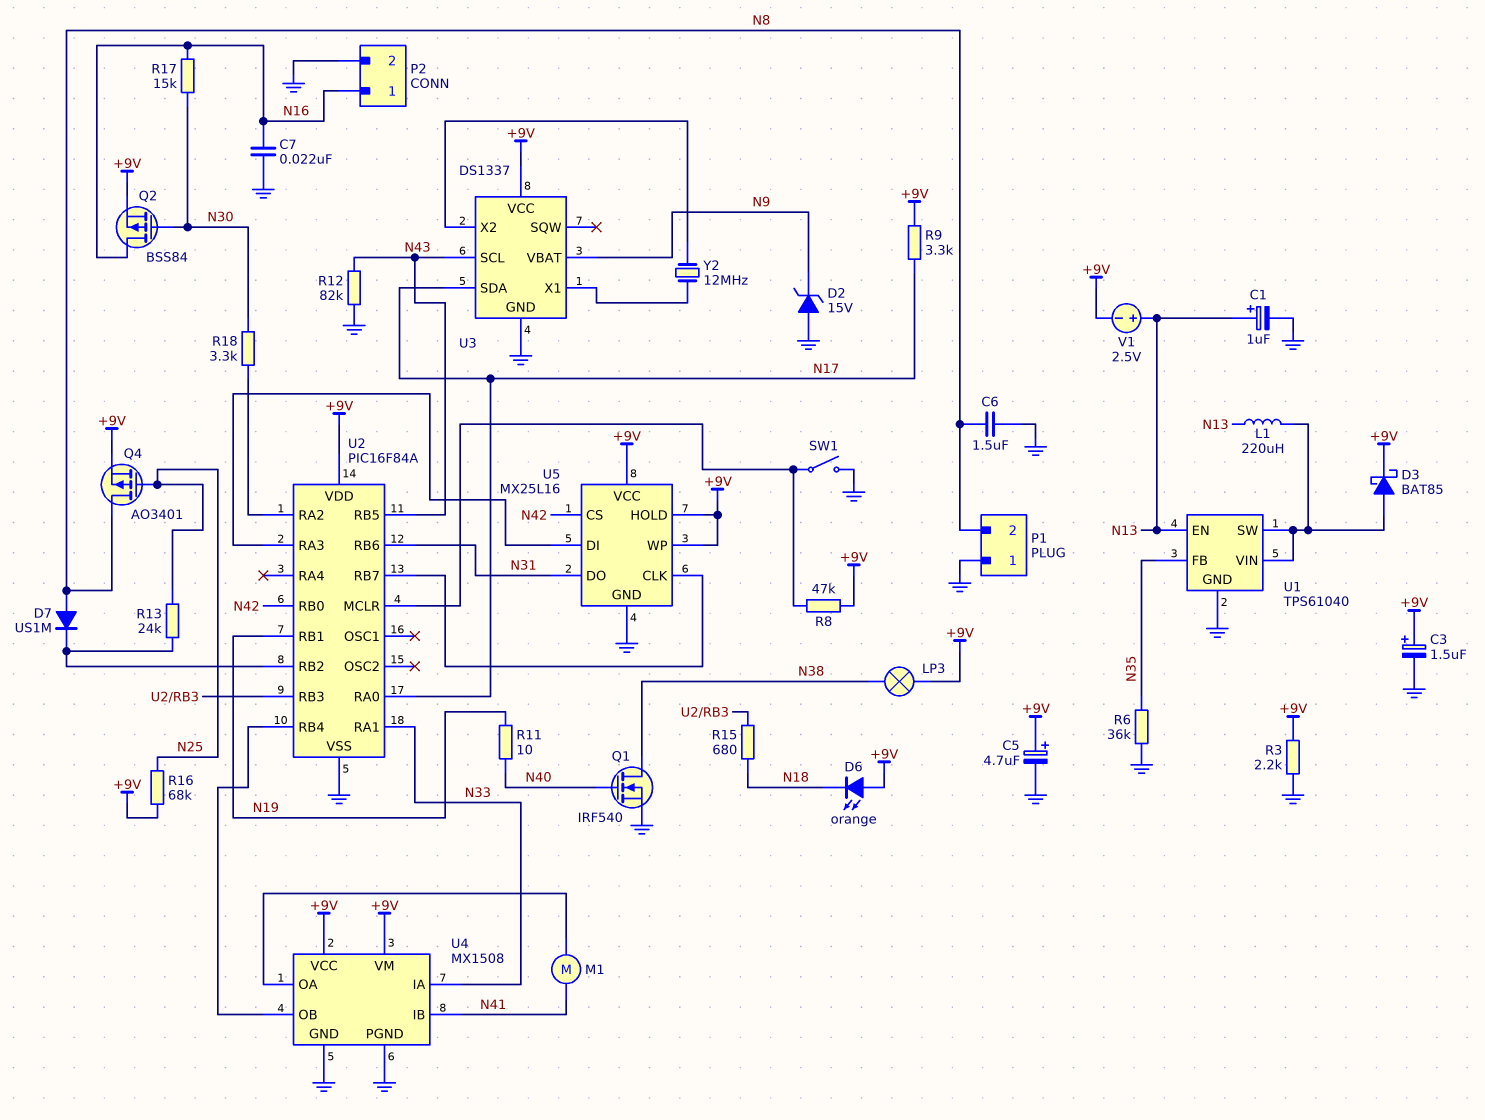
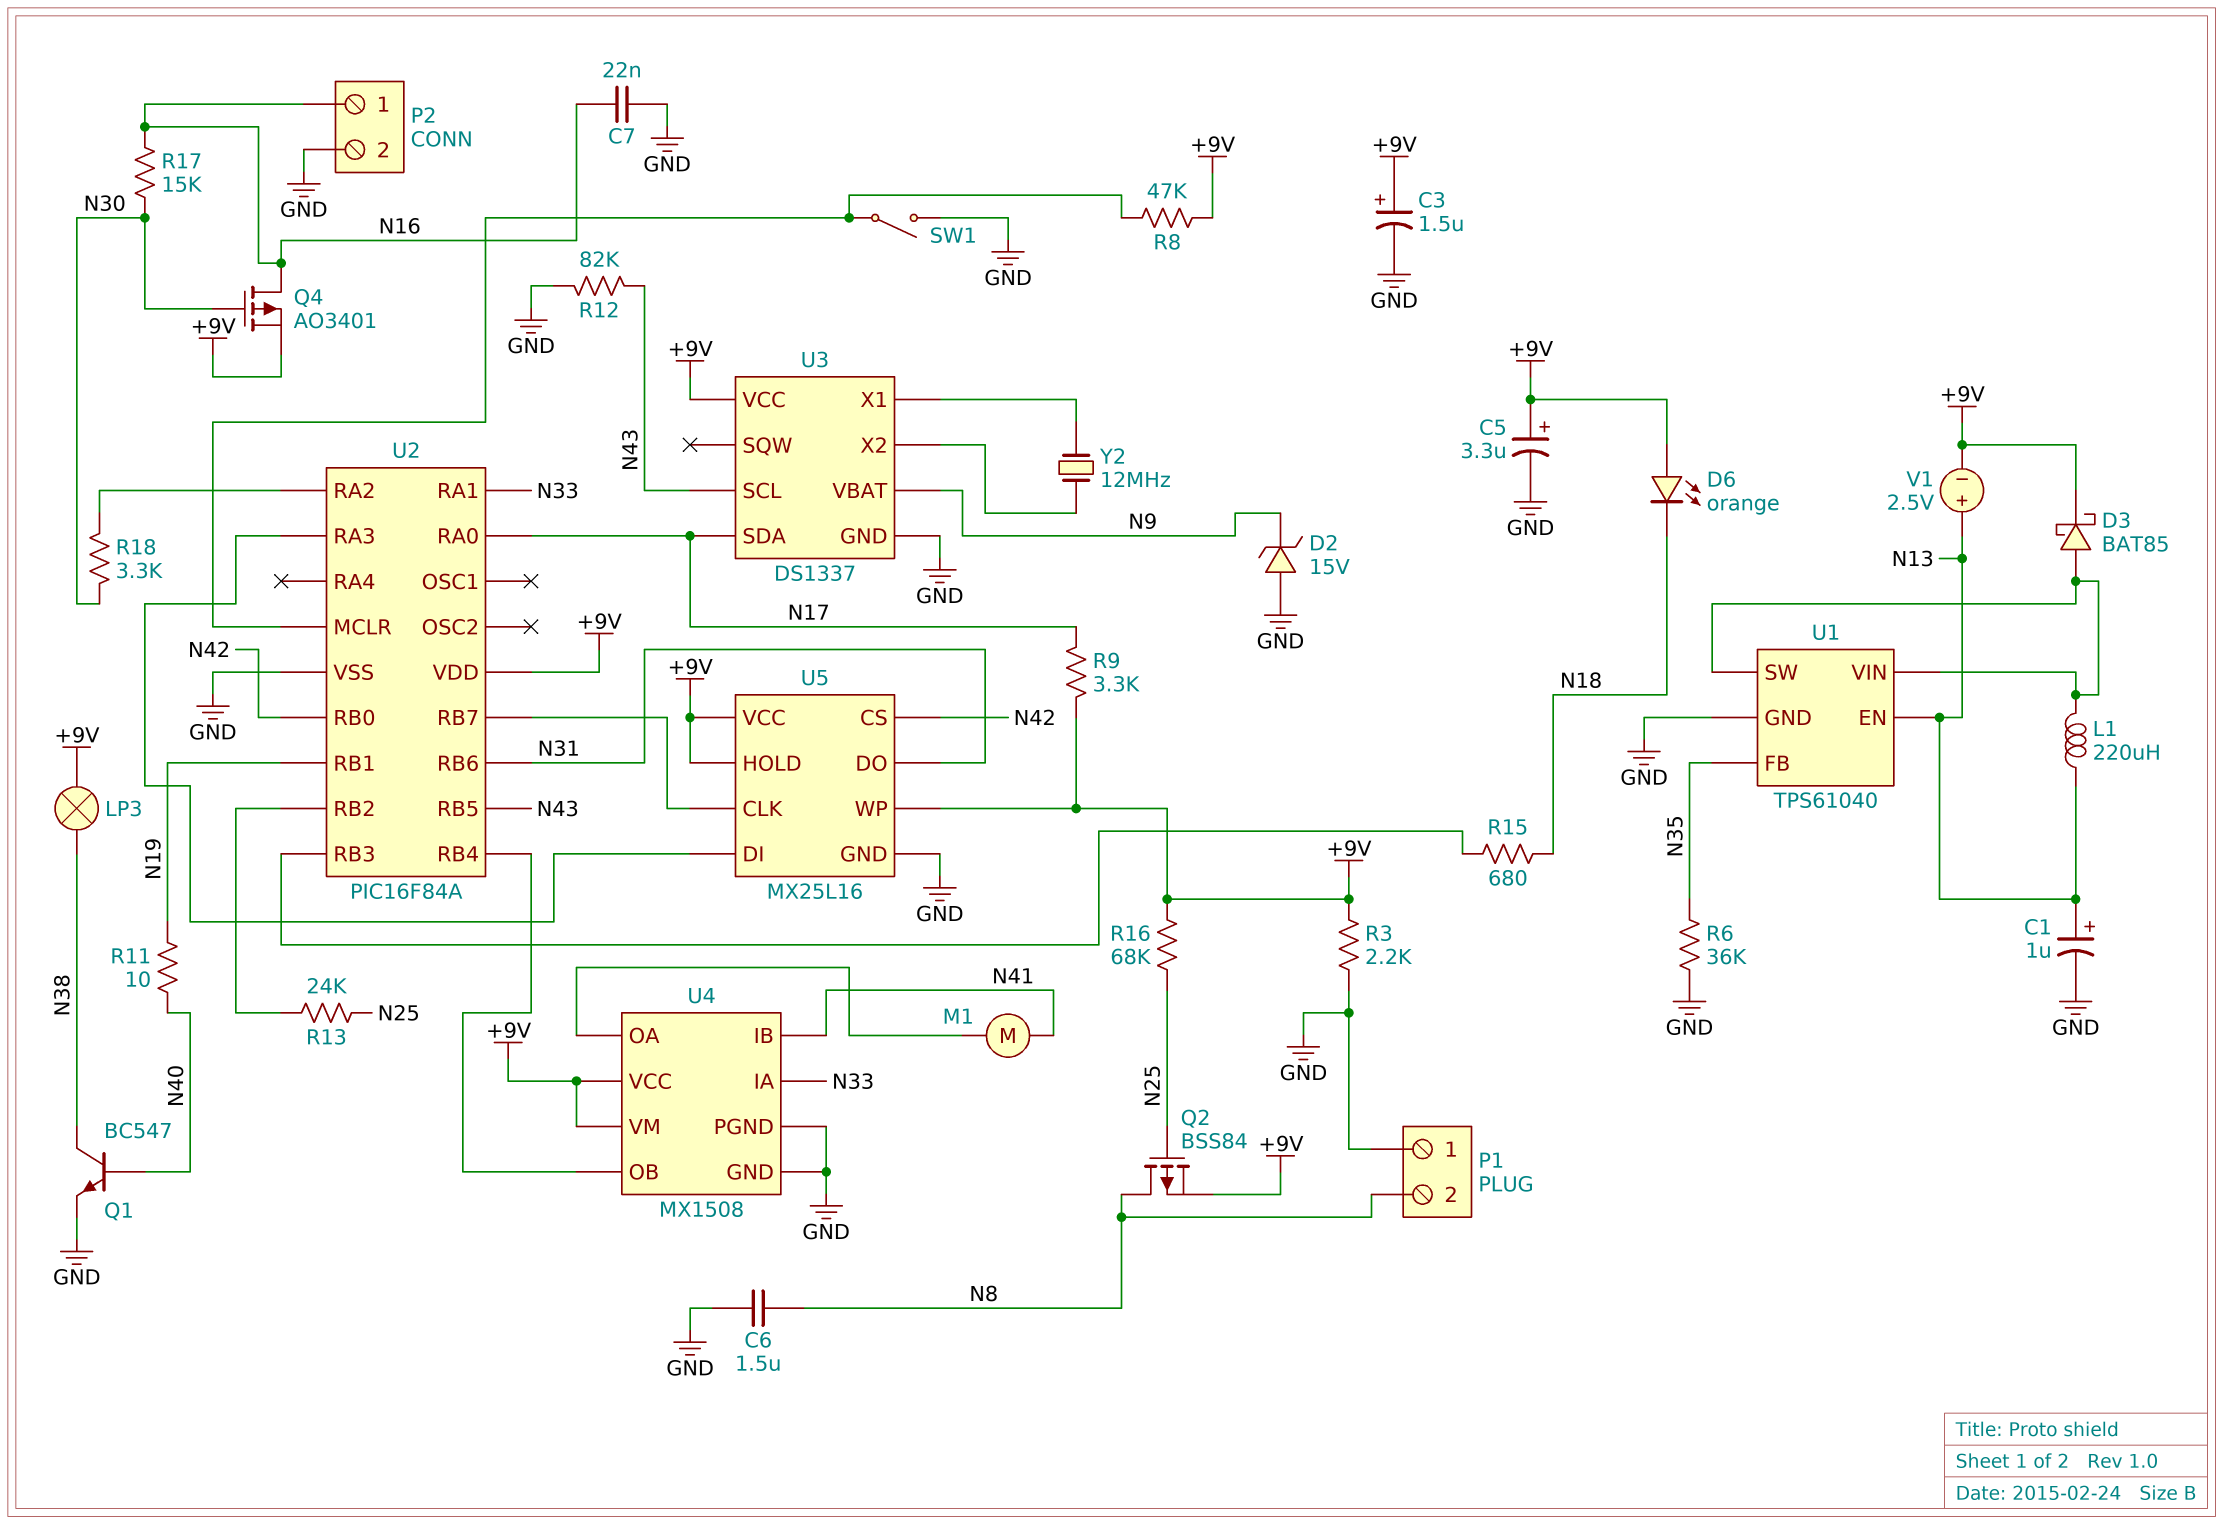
C5: 4.7uF (plus +9V, minus GND) -> 3.3uF (plus +9V, minus GND)
D7: diode US1M (A N8, K U2/RB2) -> none
Q1: NMOS IRF540 (G N40, D N38, S GND) -> NPN BC547 (B N40, C N38, E GND)
Q2: PMOS BSS84 (G N30, D N16, S +9V) -> PMOS BSS84 (G N25, D N8, S +9V)
Q4: PMOS AO3401 (G N25, D N8, S +9V) -> PMOS AO3401 (G N30, D N16, S +9V)

